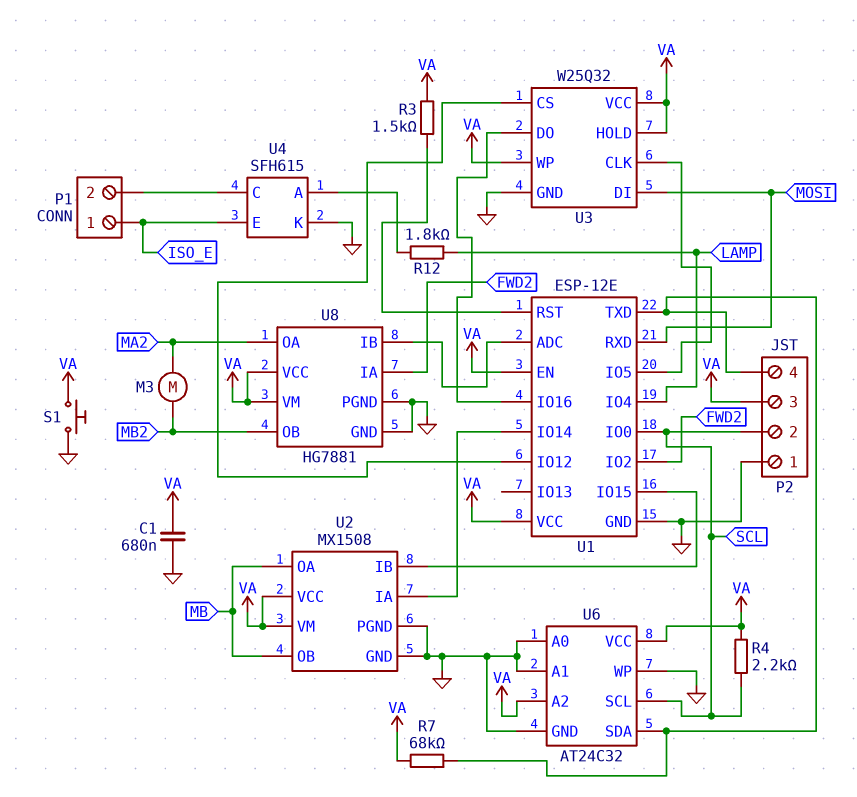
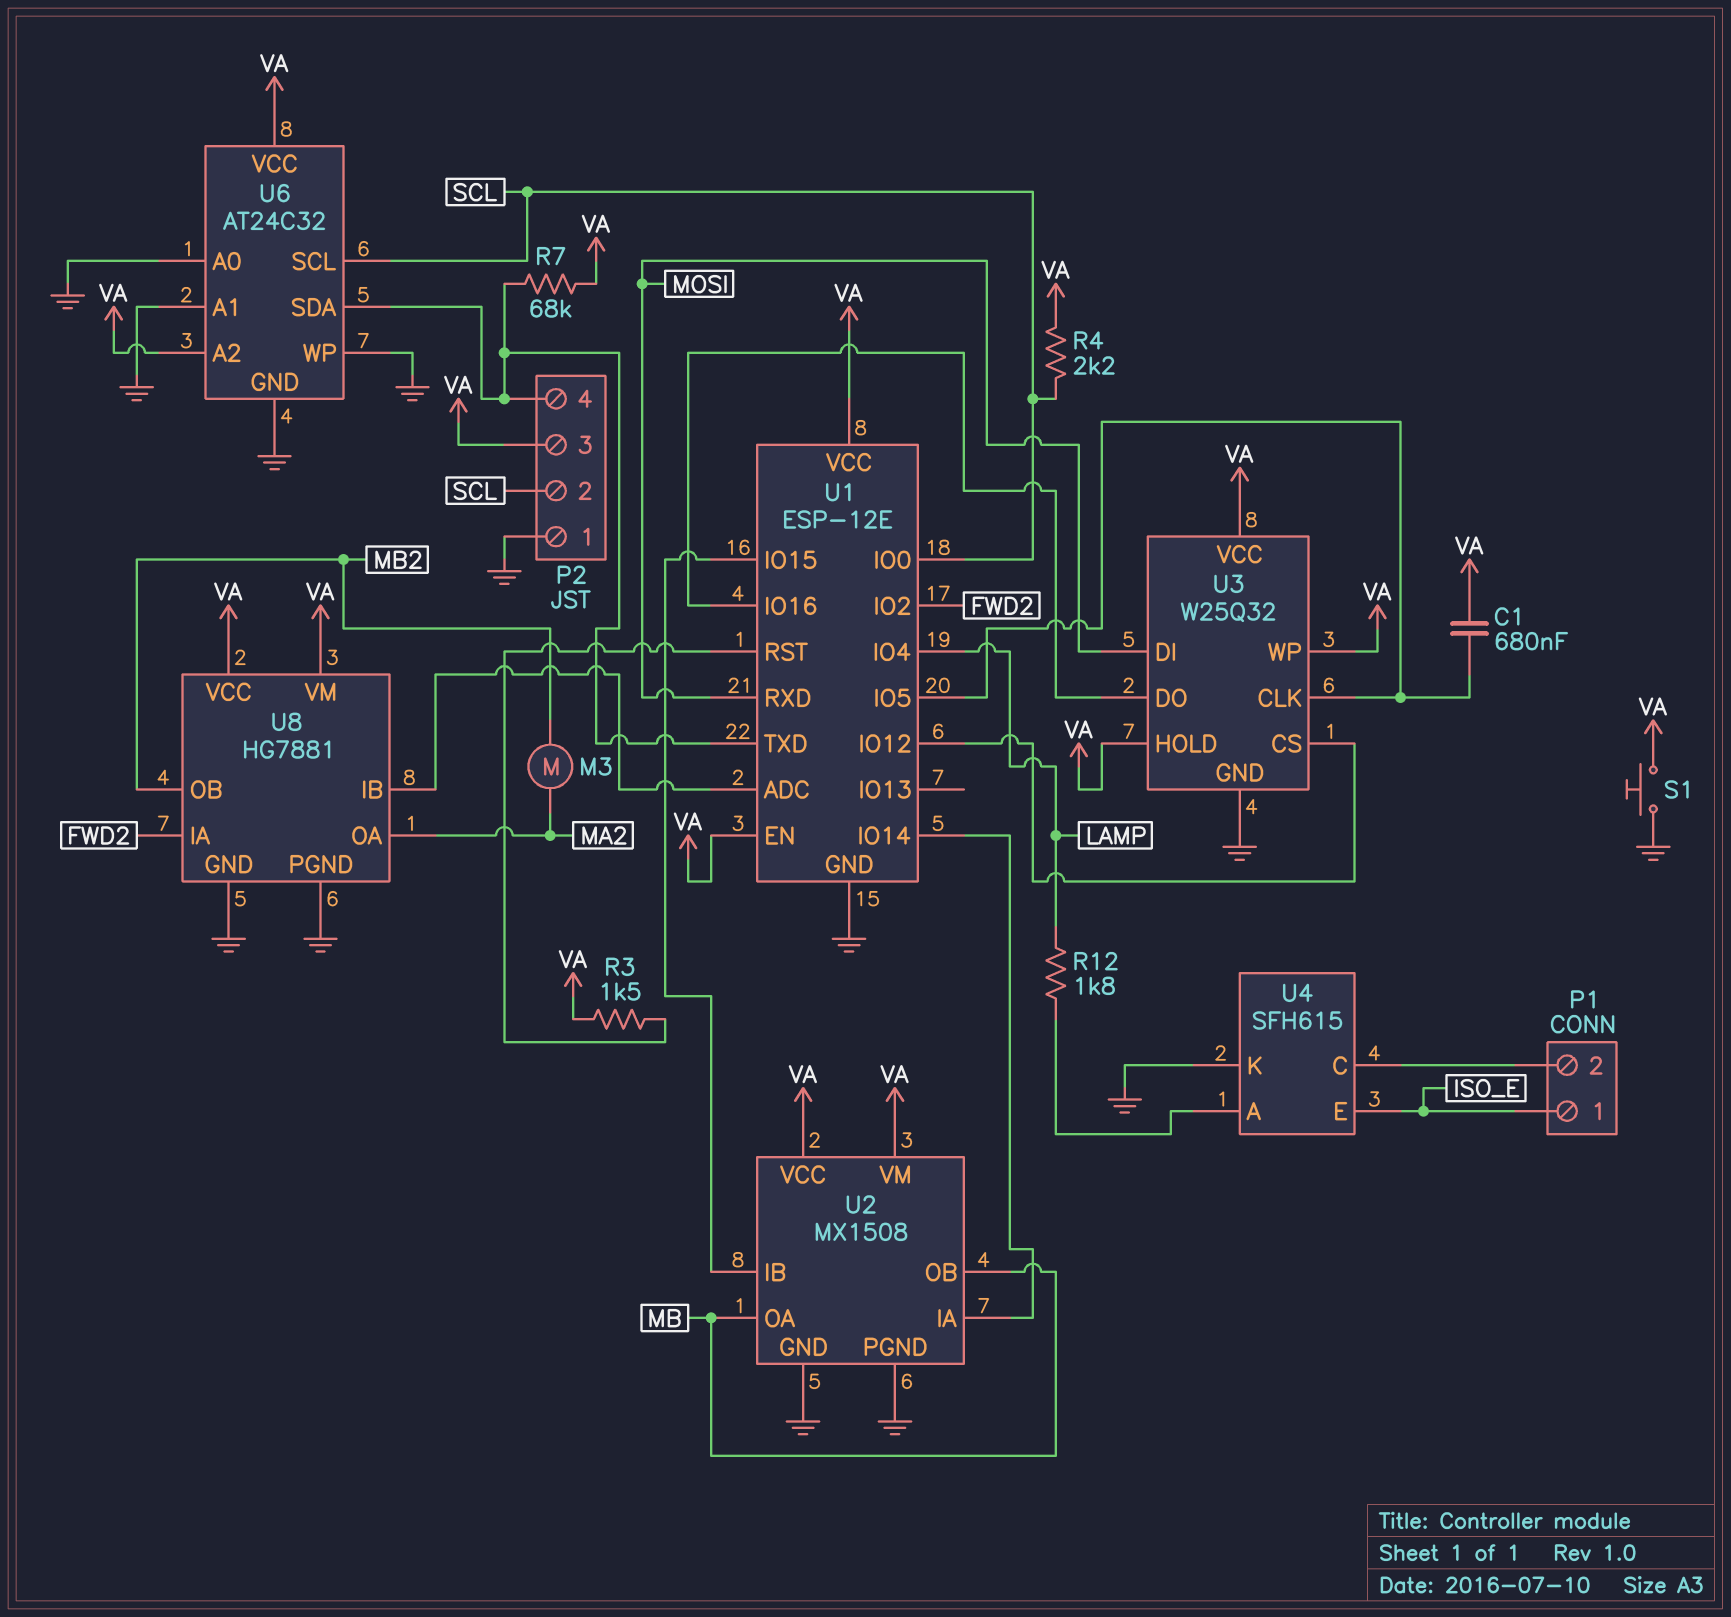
C1: 680nF (GND, VA) -> 680nF (U1/IO5, VA)

